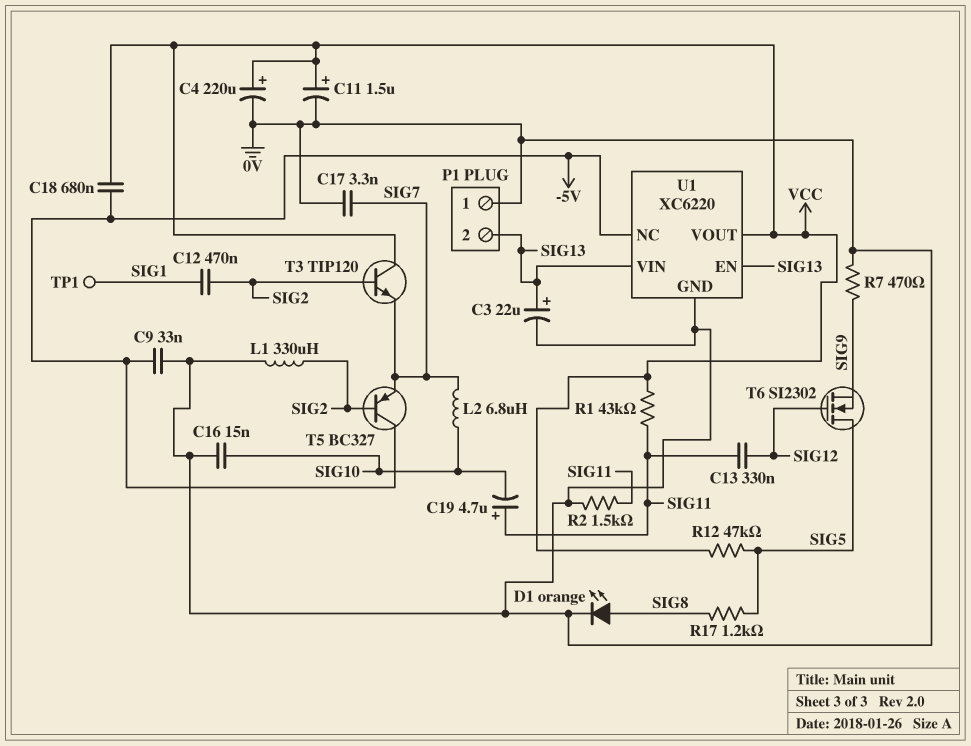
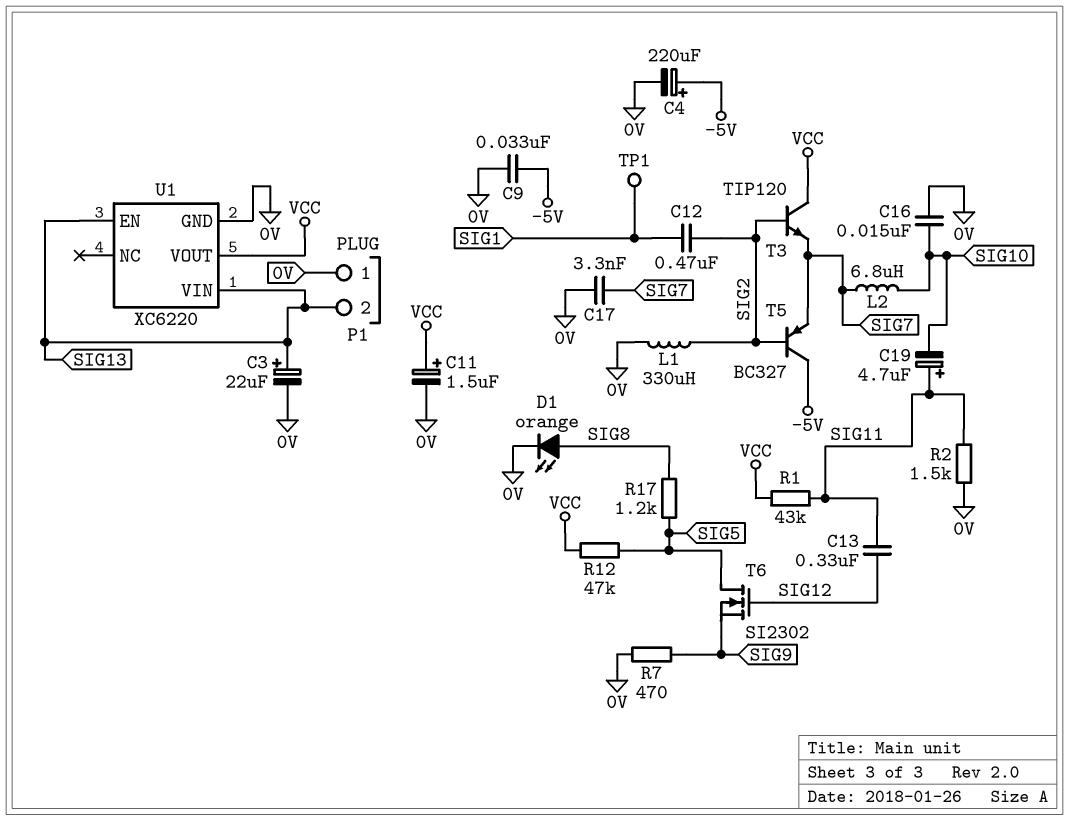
C4: 220uF (plus VCC, minus 0V) -> 220uF (plus -5V, minus 0V)
C18: 680nF (-5V, VCC) -> none
U1 pin NC: -5V -> none

